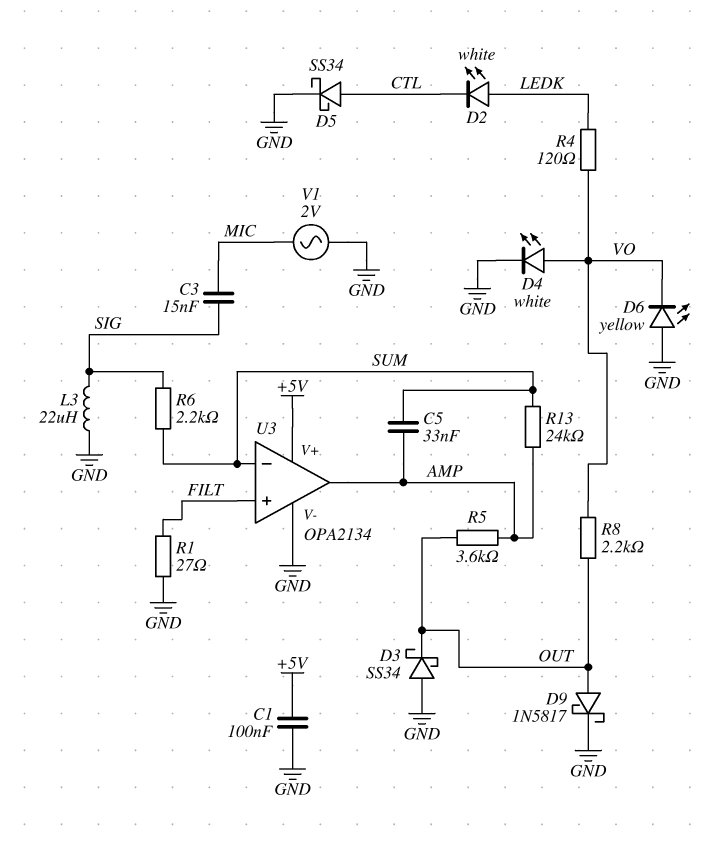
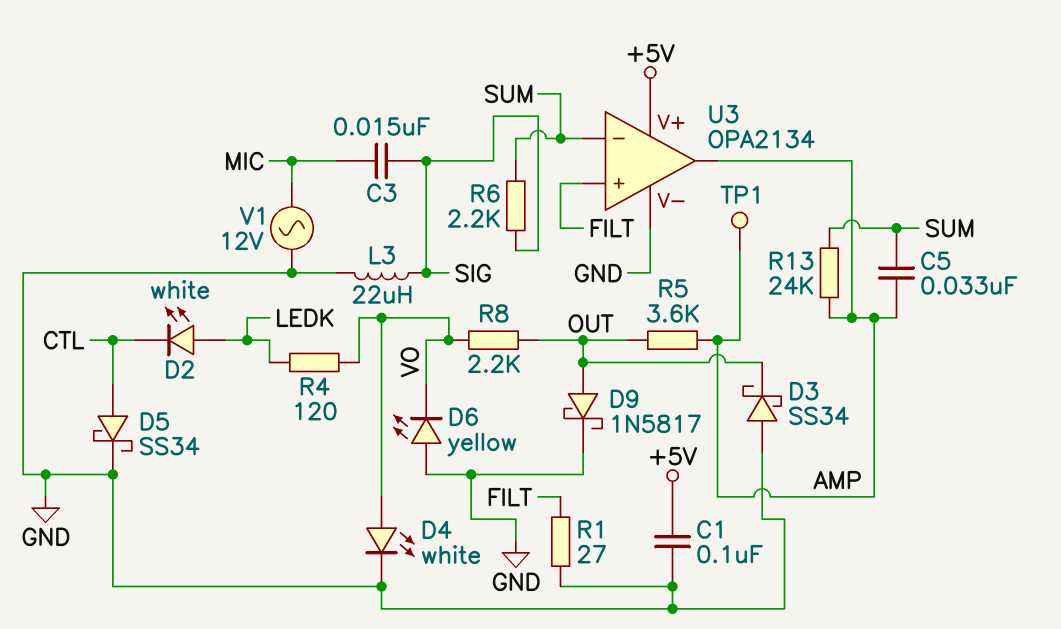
TP1: none -> test point (AMP)
V1: AC 2V (GND, MIC) -> AC 12V (GND, MIC)

